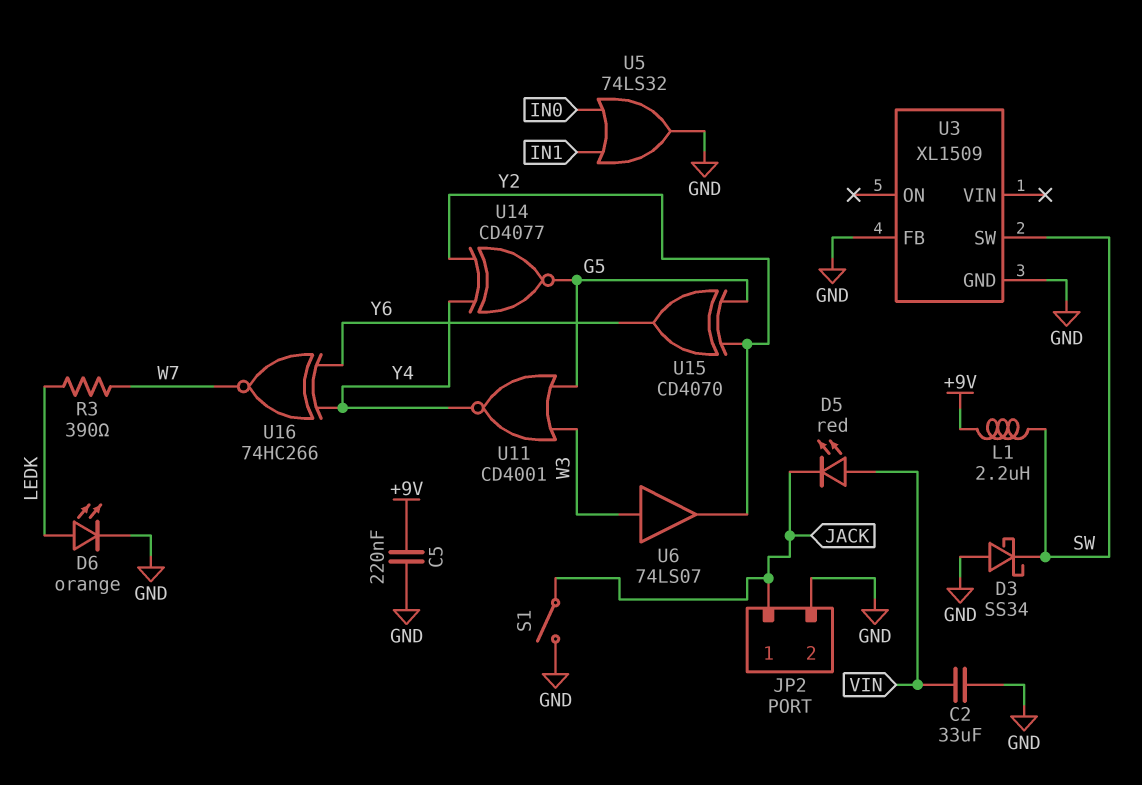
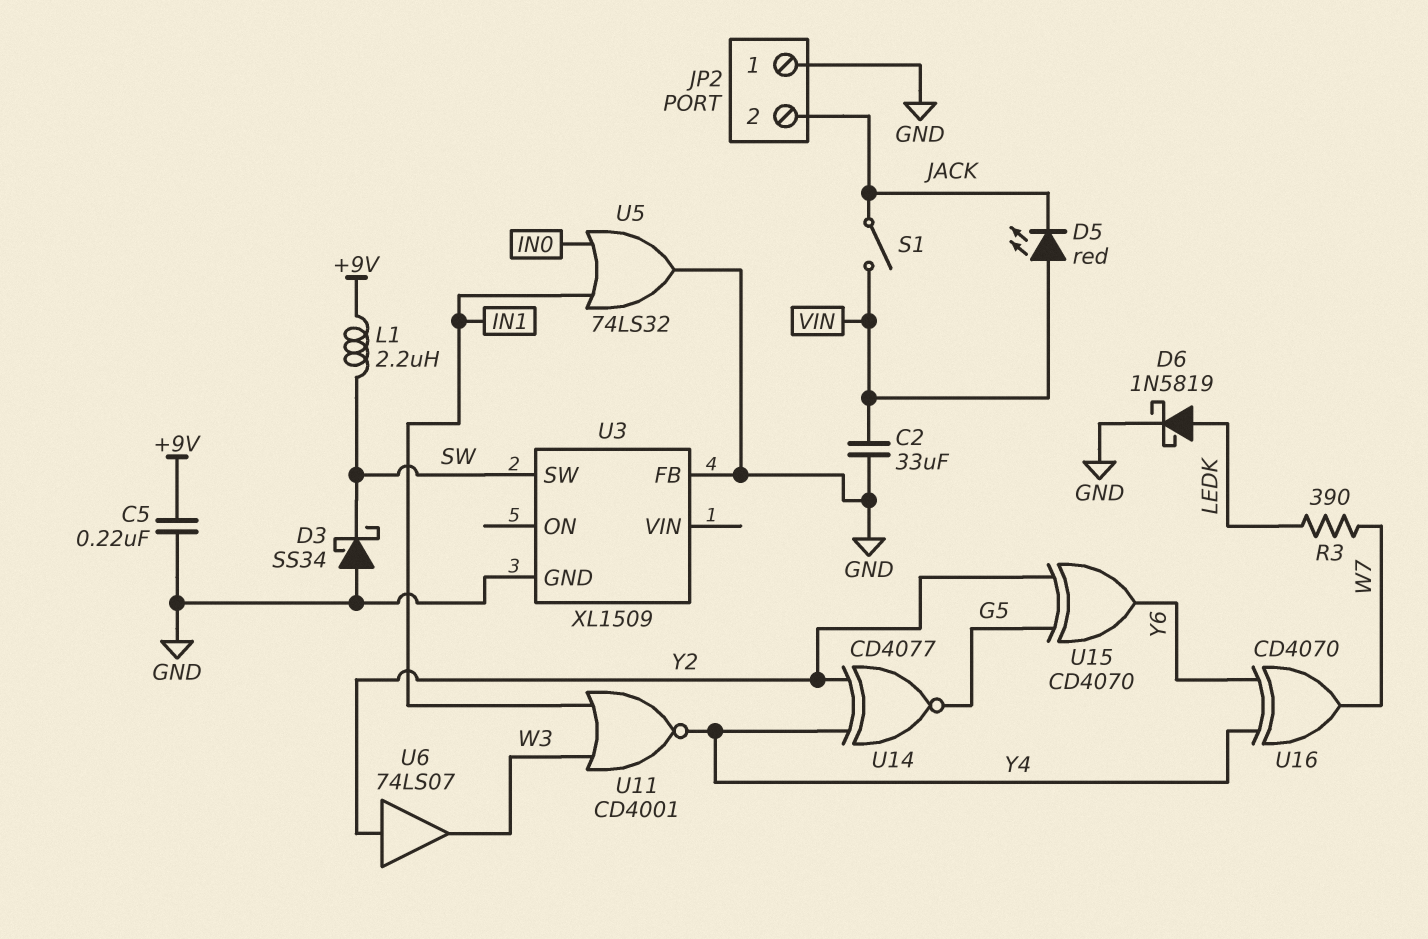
D6: LED orange (A LEDK, K GND) -> schottky 1N5819 (A LEDK, K GND)
JP2 pin 1: JACK -> GND
JP2 pin 2: GND -> JACK
S1: switch (GND, JACK) -> switch (JACK, VIN)
U6: buffer 74LS07 (in W3, out Y2) -> buffer 74LS07 (in Y2, out W3)
U11: NOR CD4001 (in G5, in W3, out Y4) -> NOR CD4001 (in IN1, in W3, out Y4)
U16: XNOR 74HC266 (in Y4, in Y6, out W7) -> XOR CD4070 (in Y4, in Y6, out W7)

